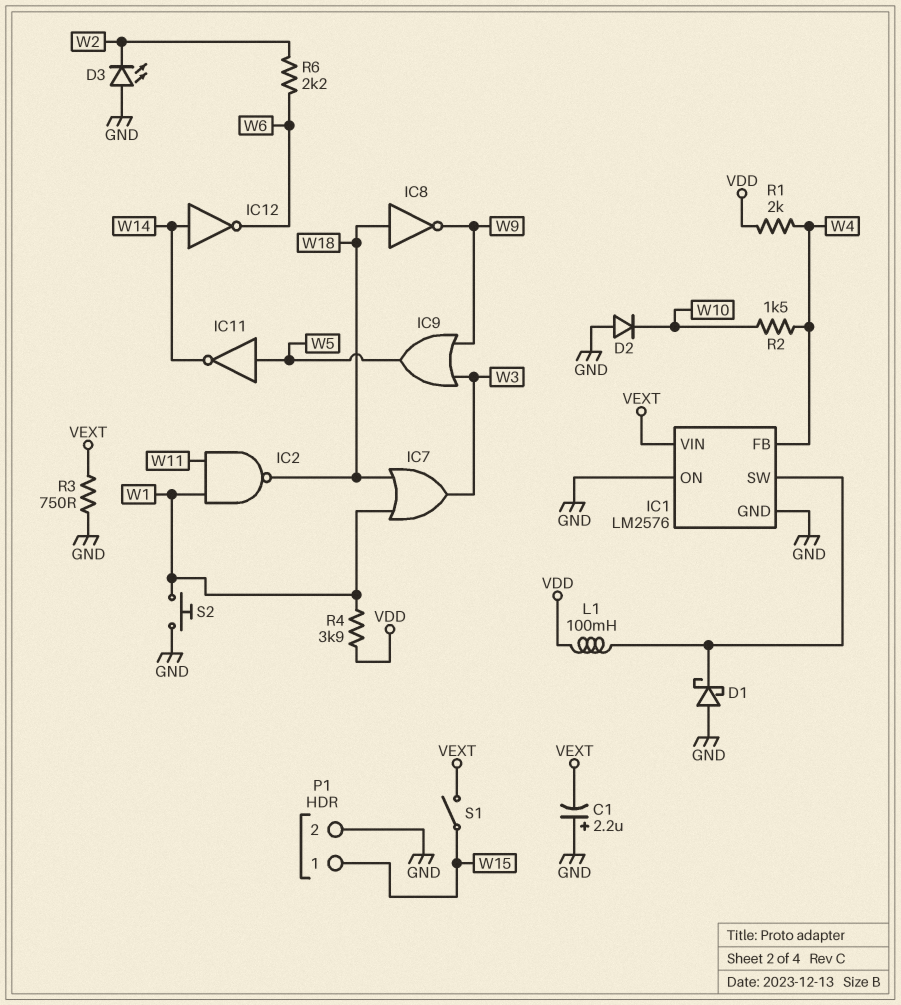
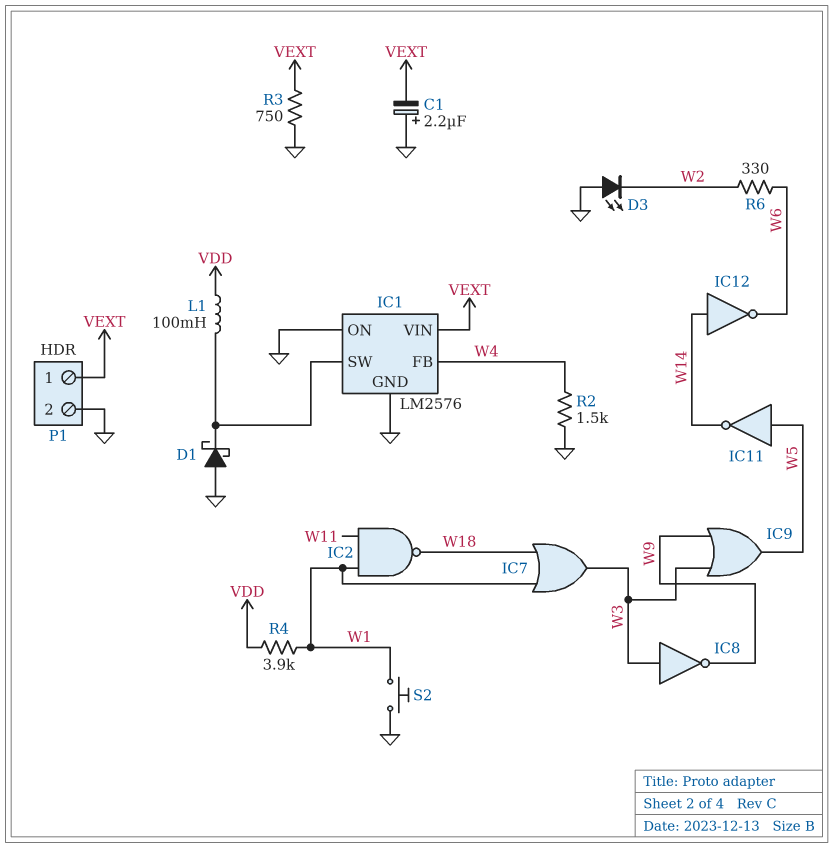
D2: diode (A GND, K W10) -> none
IC8: NOT (in W18, out W9) -> NOT (in W3, out W9)
P1 pin 1: W15 -> VEXT
R1: 2k (VDD, W4) -> none
R2: 1.5k (W4, W10) -> 1.5k (GND, W4)
R6: 2.2k (W2, W6) -> 330 (W2, W6)
S1: switch (VEXT, W15) -> none

